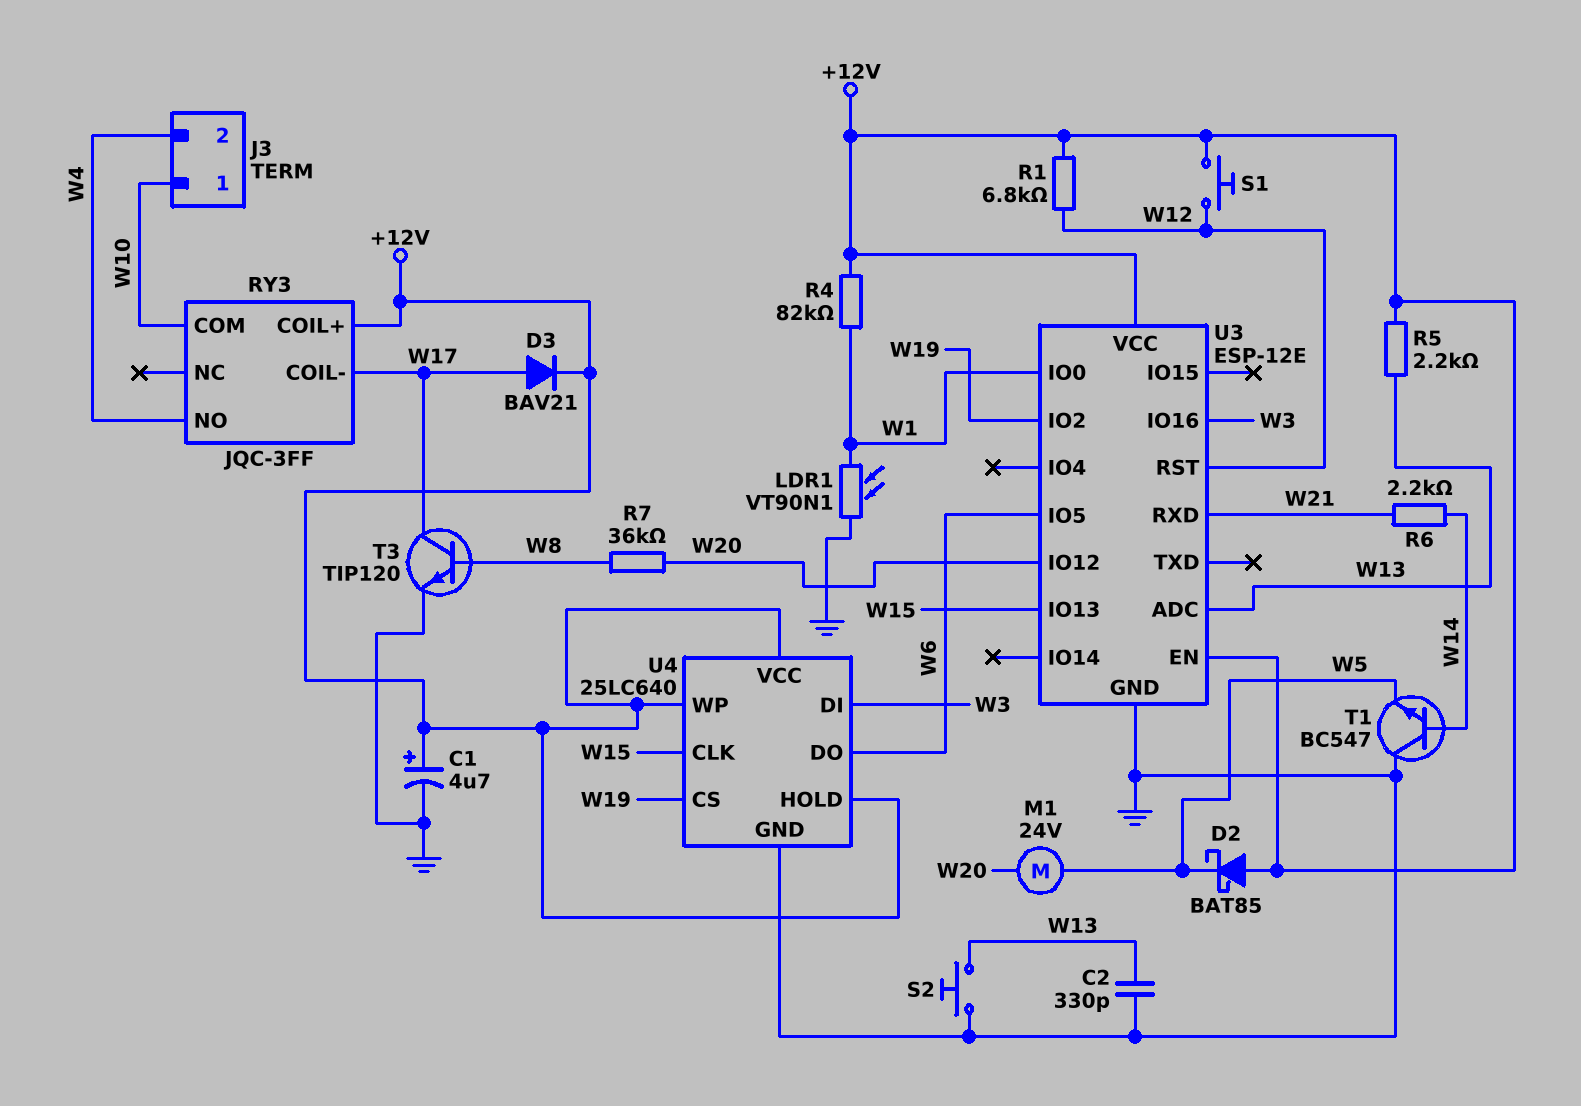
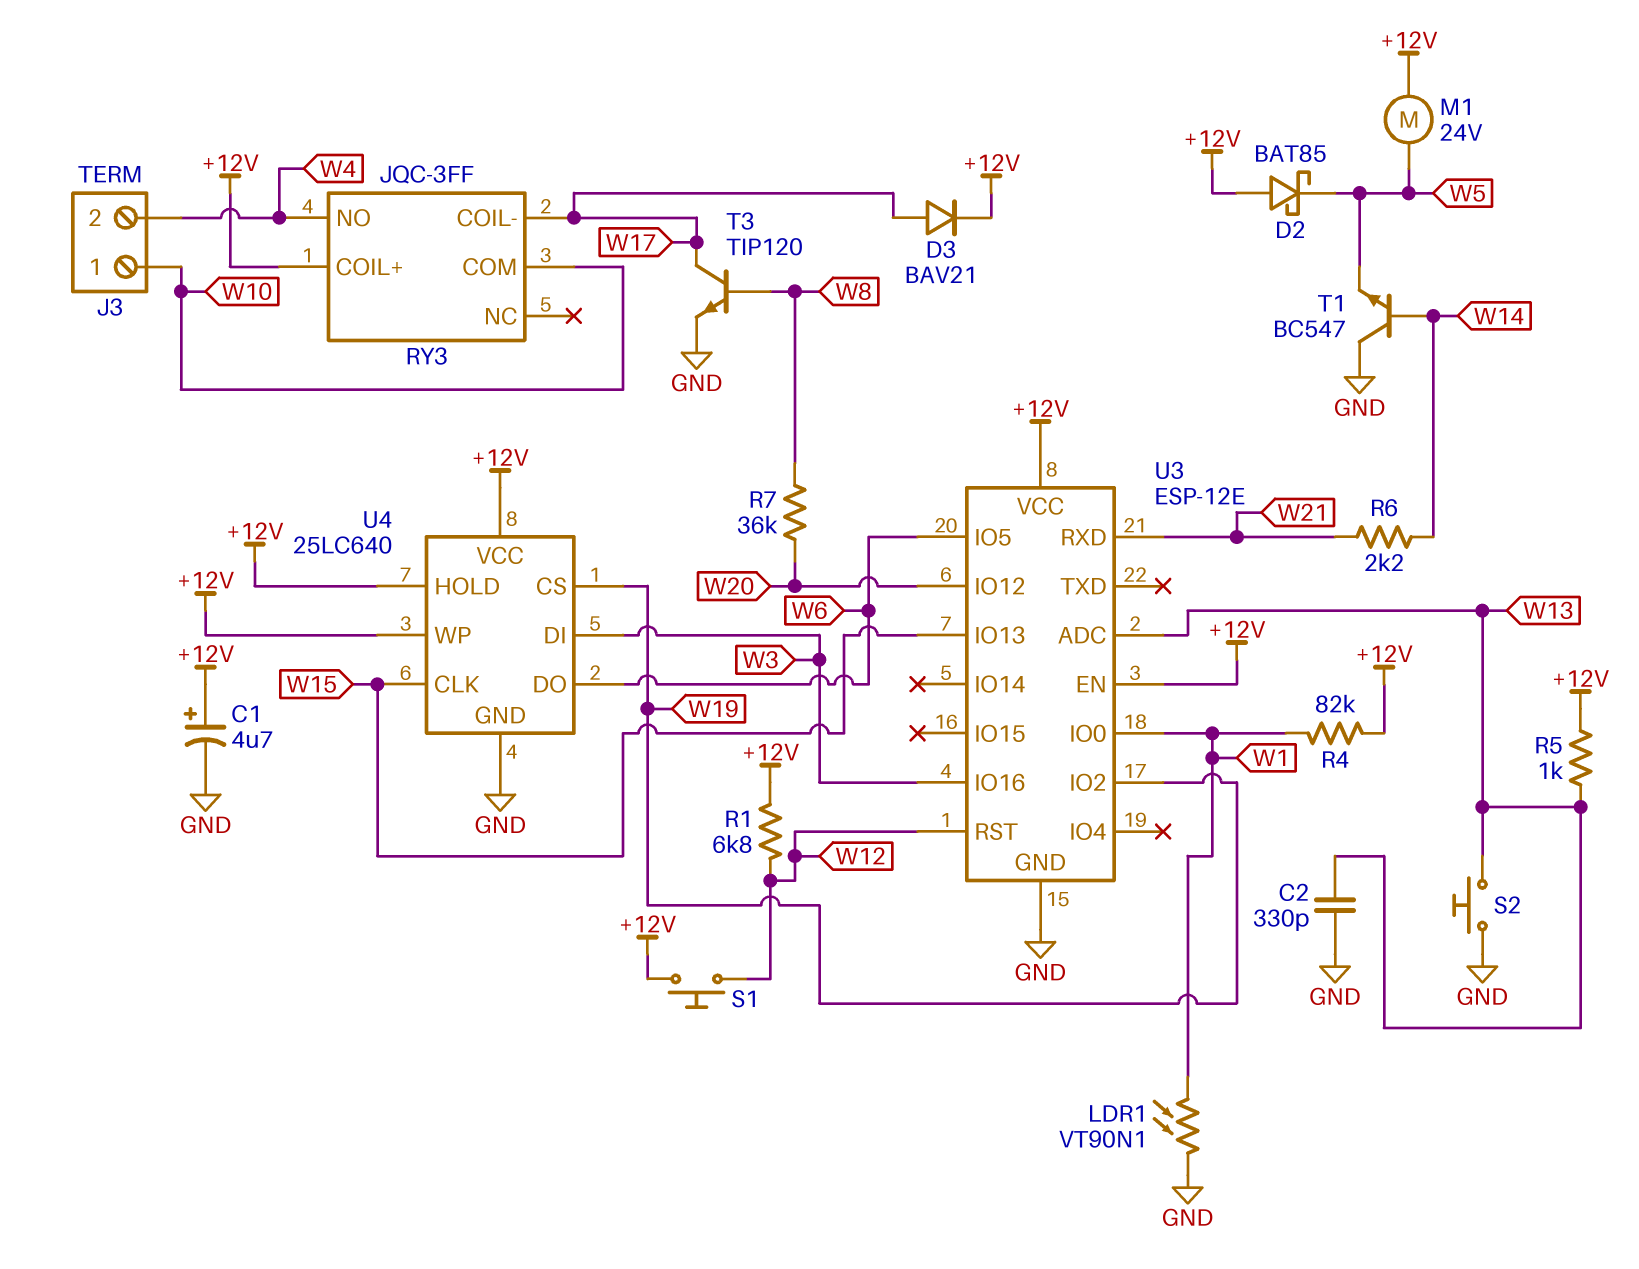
M1: motor 24V (W5, W20) -> motor 24V (+12V, W5)
R5: 2.2k (+12V, W13) -> 1k (+12V, W13)

